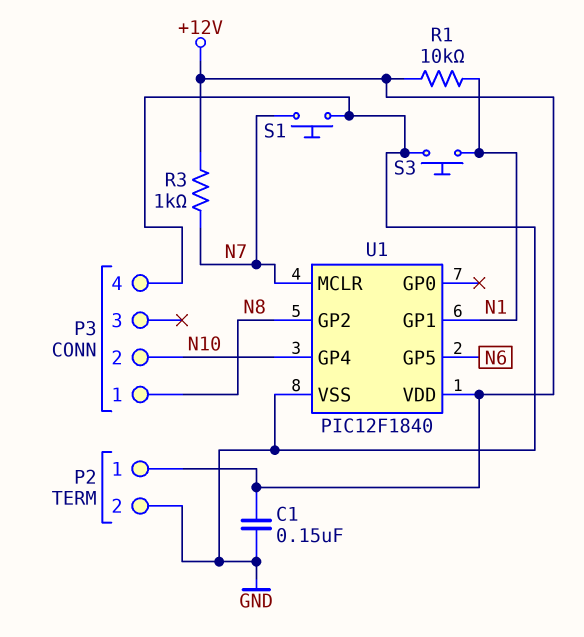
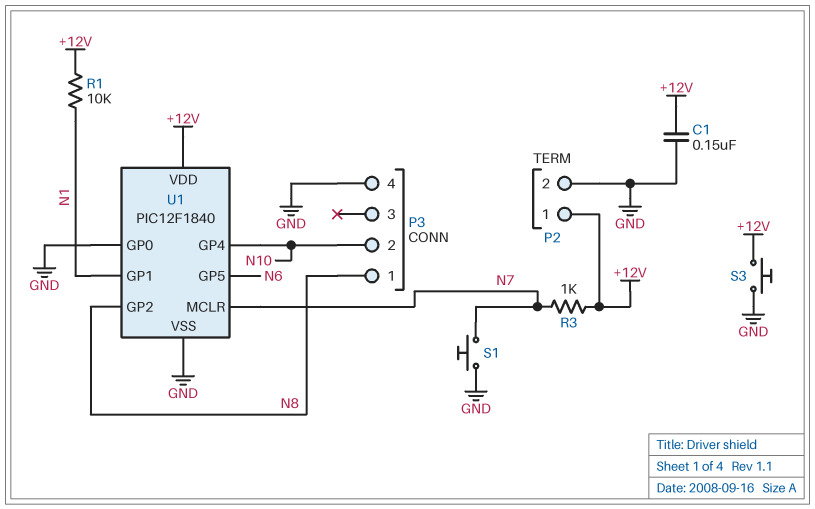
S3: button (GND, N1) -> button (+12V, GND)
U1 pin GP0: none -> GND

